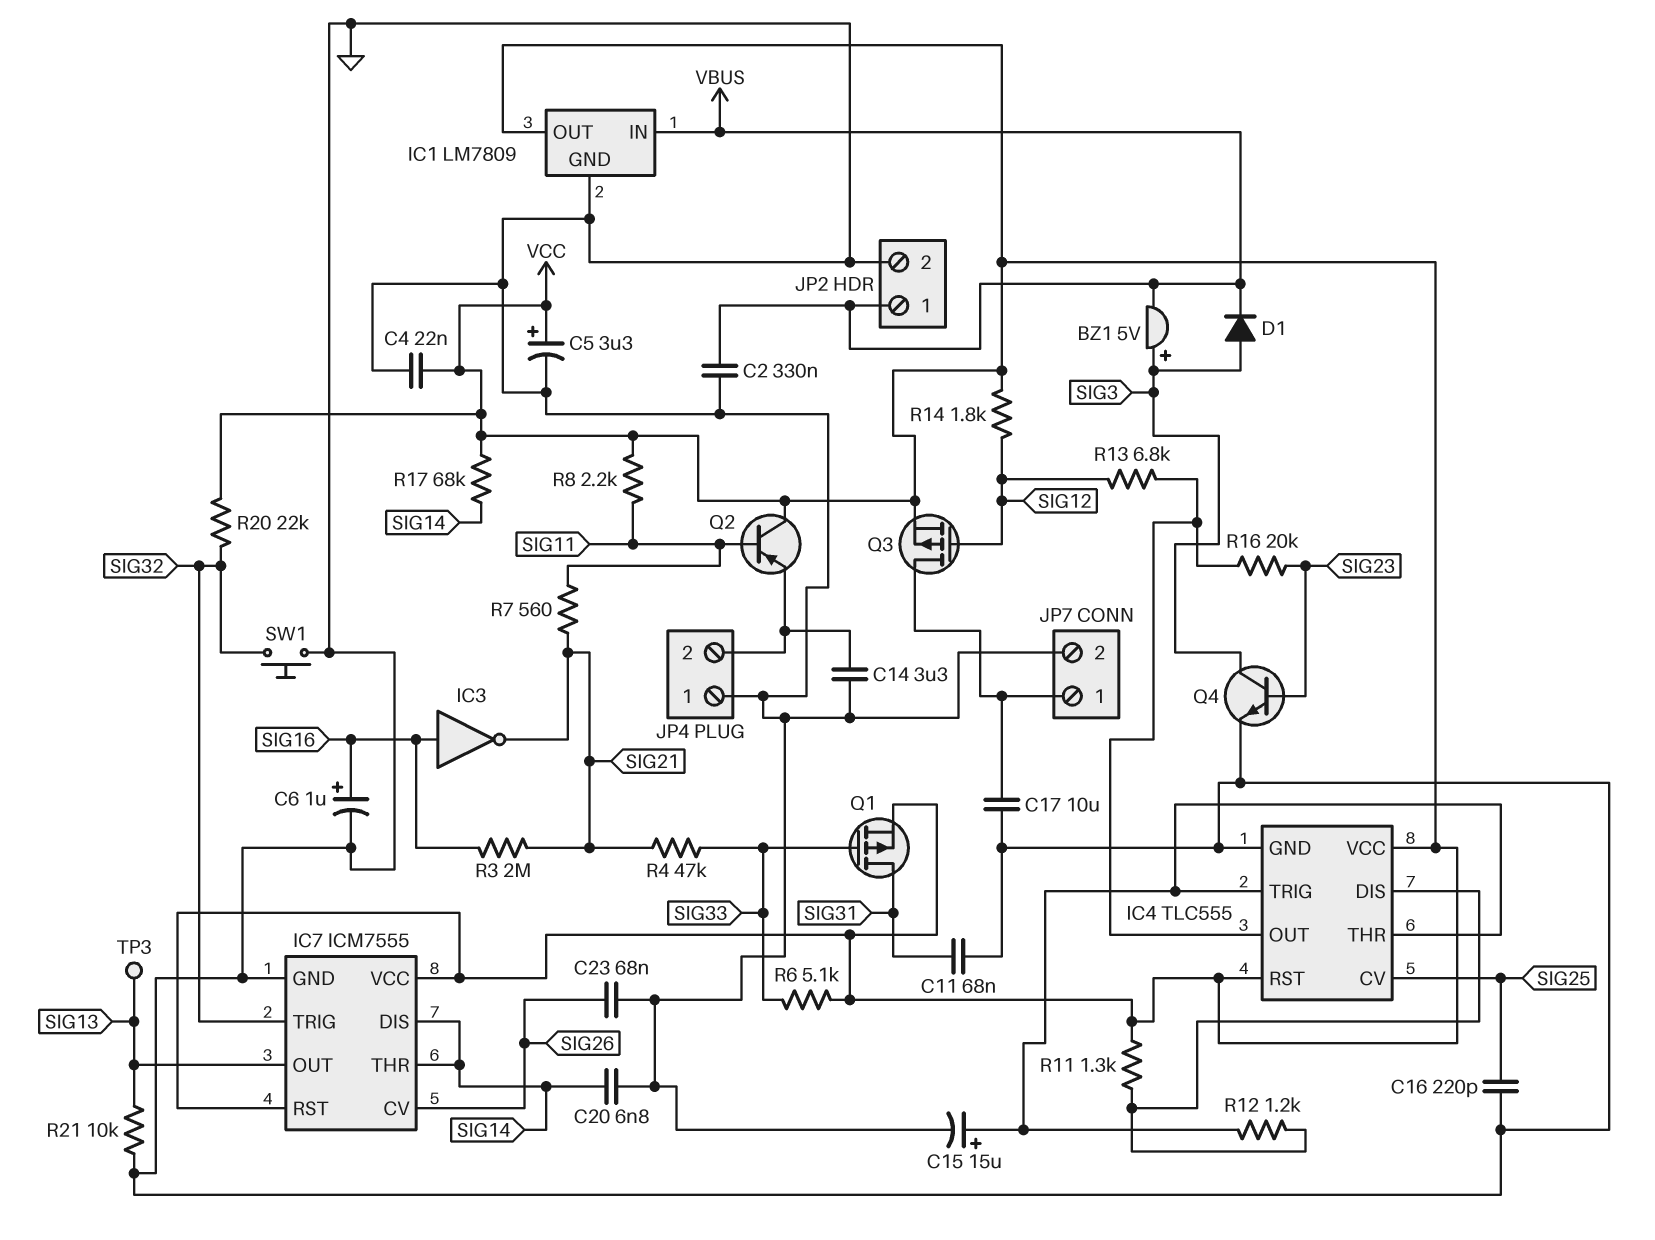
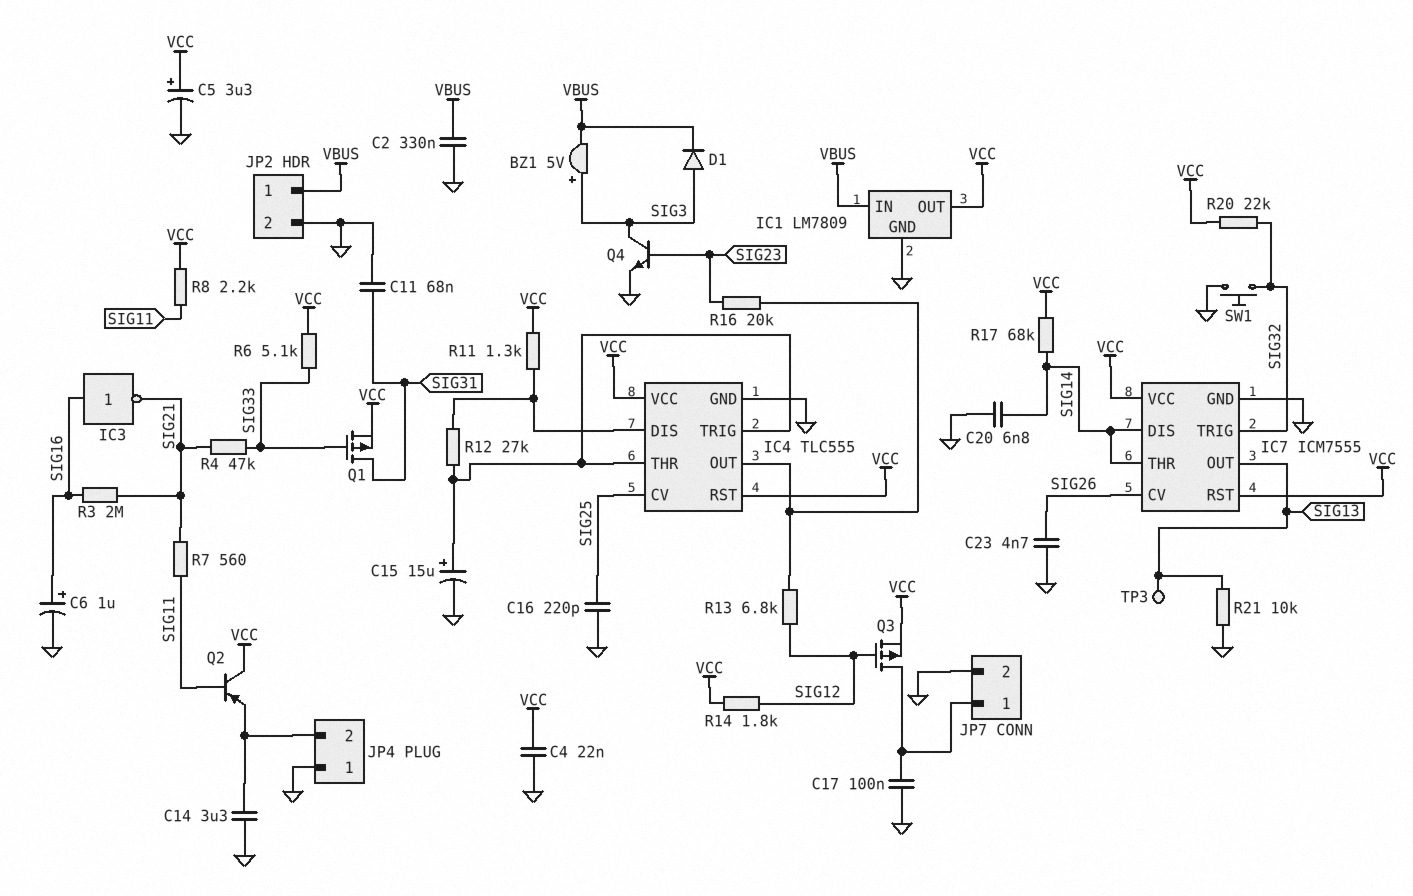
C17: 10uF (GND, JP7/1) -> 100nF (GND, JP7/1)
C23: 68nF (GND, SIG26) -> 4.7nF (GND, SIG26)
R12: 1.2k (IC4/DIS, IC4/THR) -> 27k (IC4/DIS, IC4/THR)

